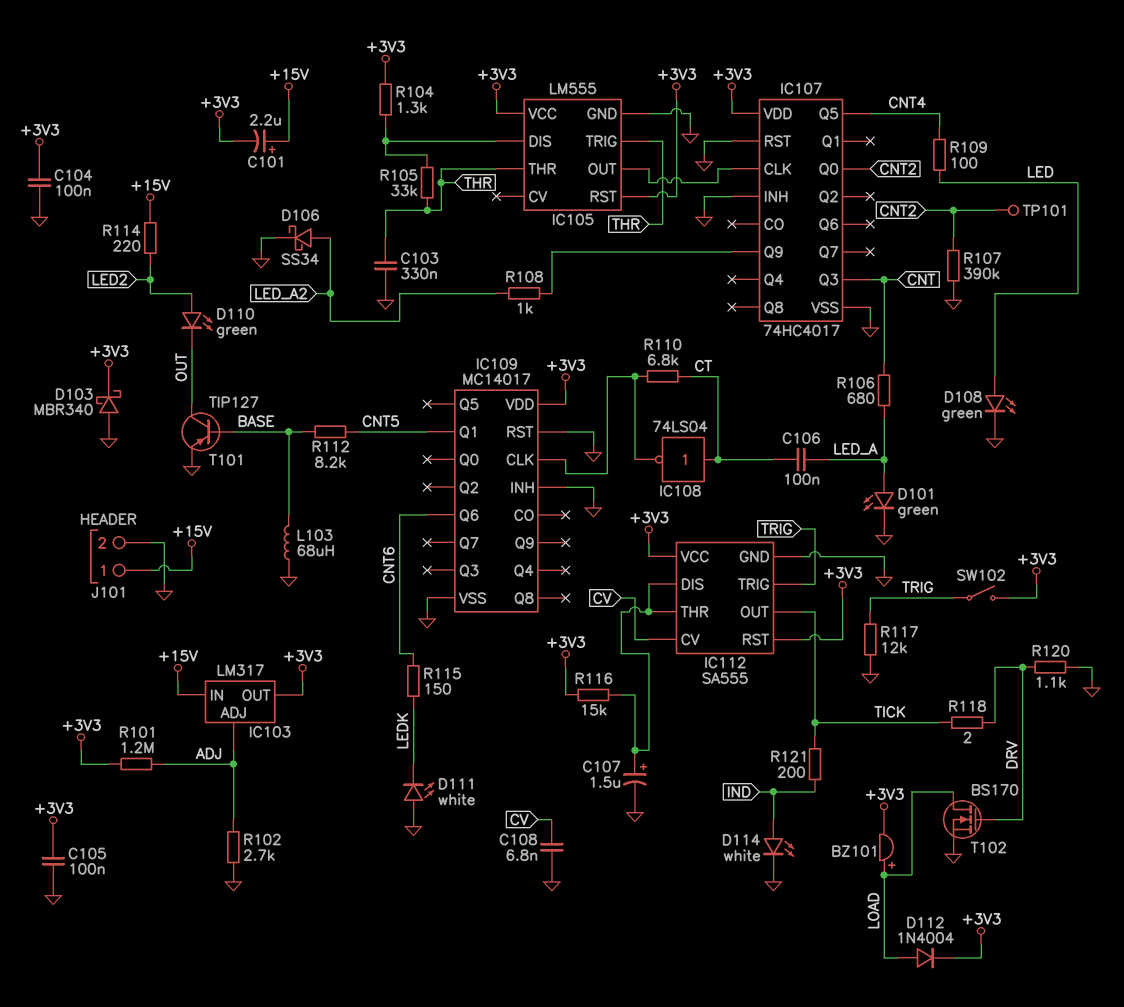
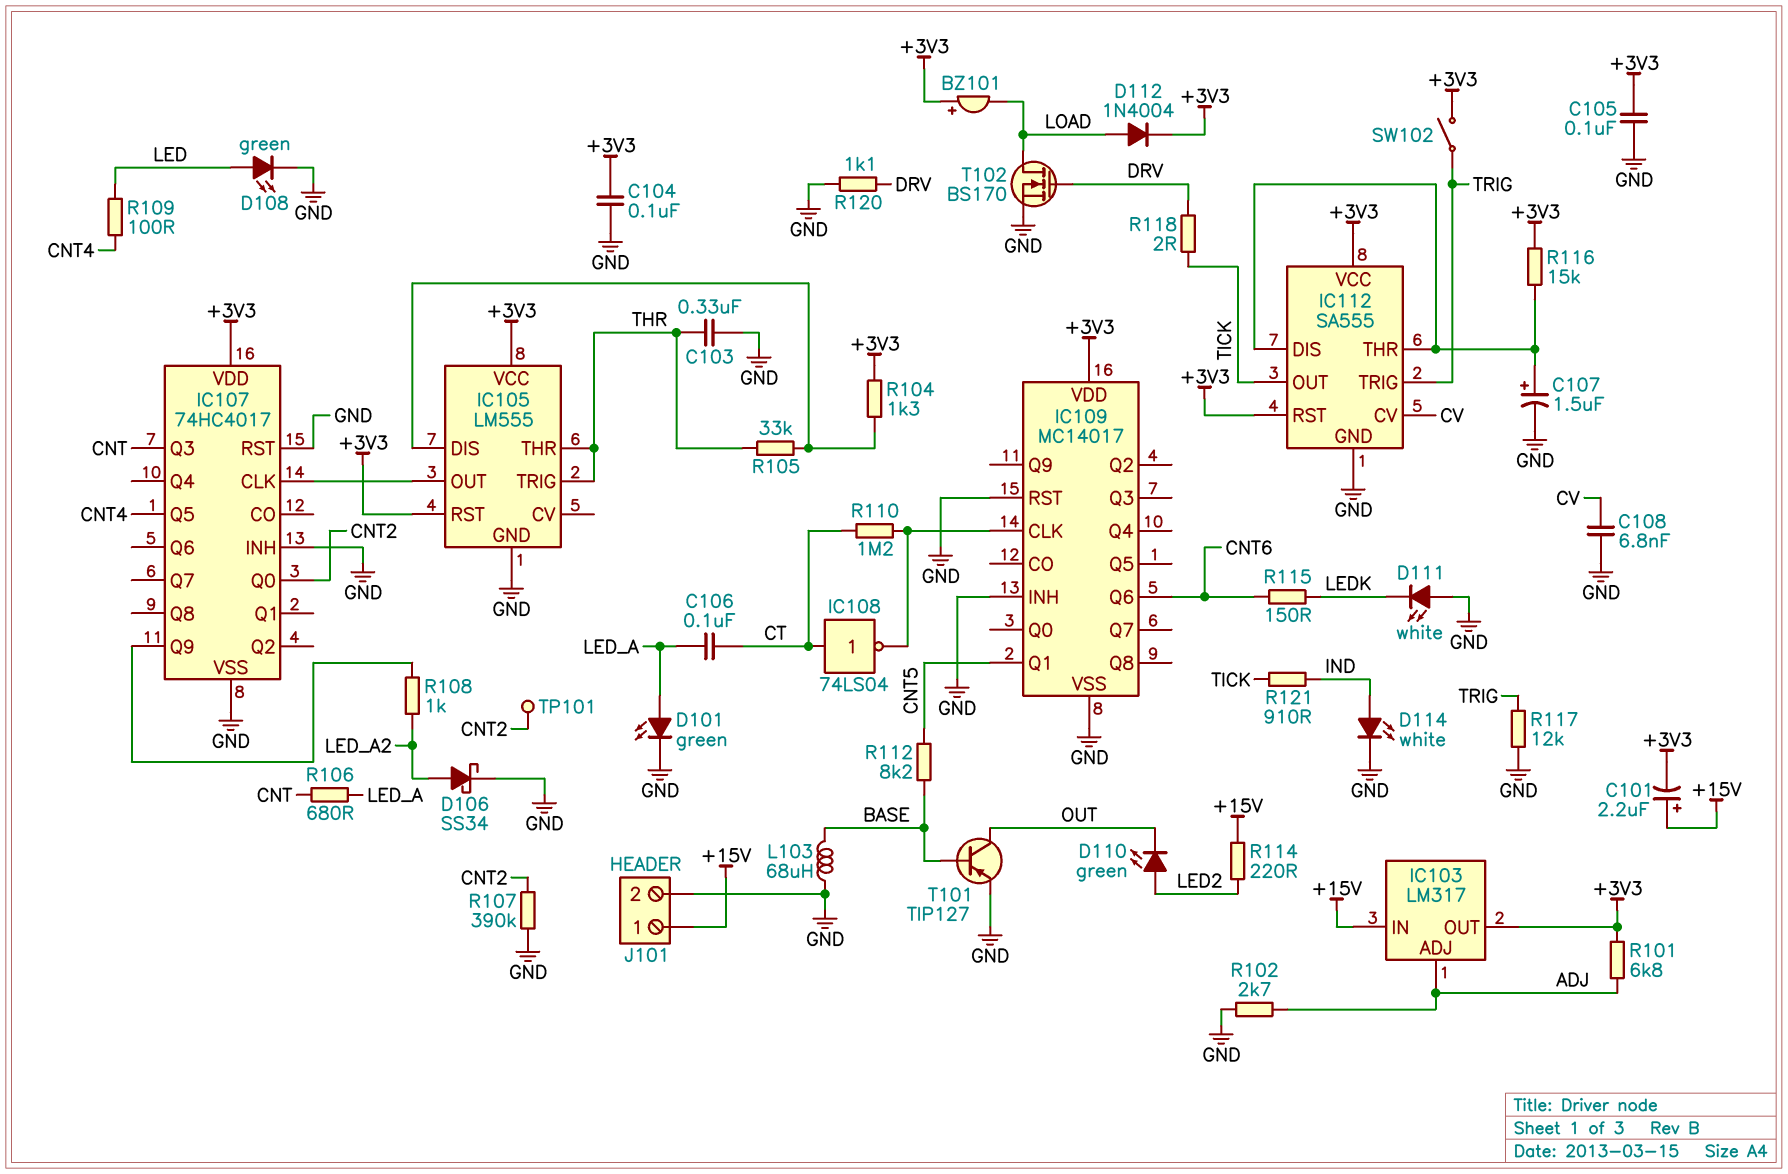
BZ101: buzzer (plus LOAD, minus +3V3) -> buzzer (plus +3V3, minus LOAD)
D103: schottky MBR340 (A GND, K +3V3) -> none
R101: 1.2M (+3V3, ADJ) -> 6.8k (+3V3, ADJ)
R110: 6.8k (CT, IC109/CLK) -> 1.2M (CT, IC109/CLK)
R121: 200 (IND, TICK) -> 910 (IND, TICK)

